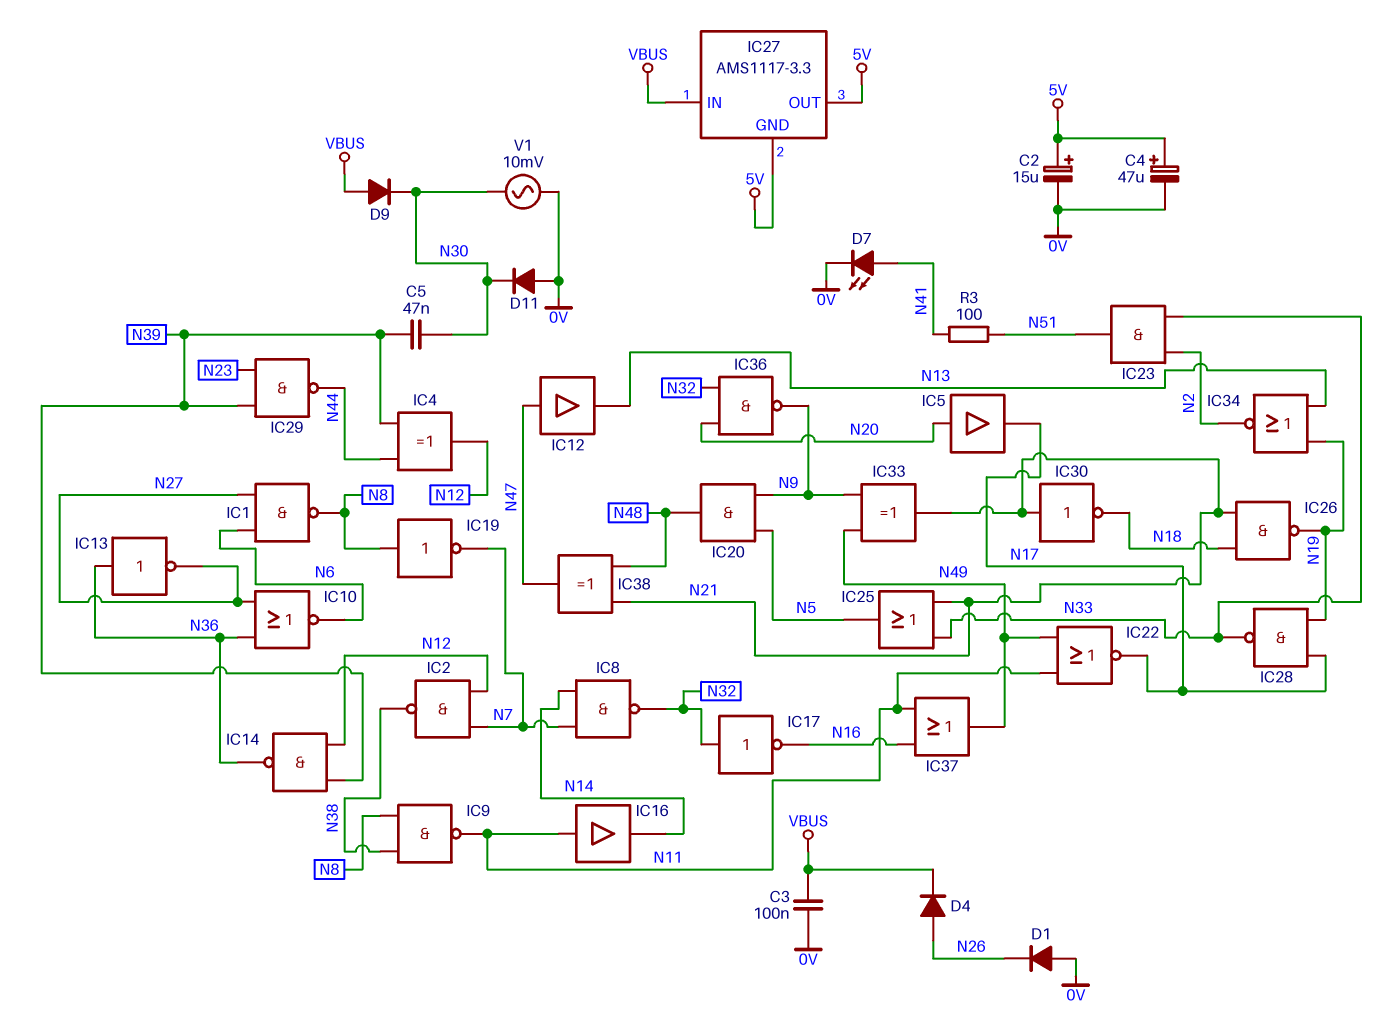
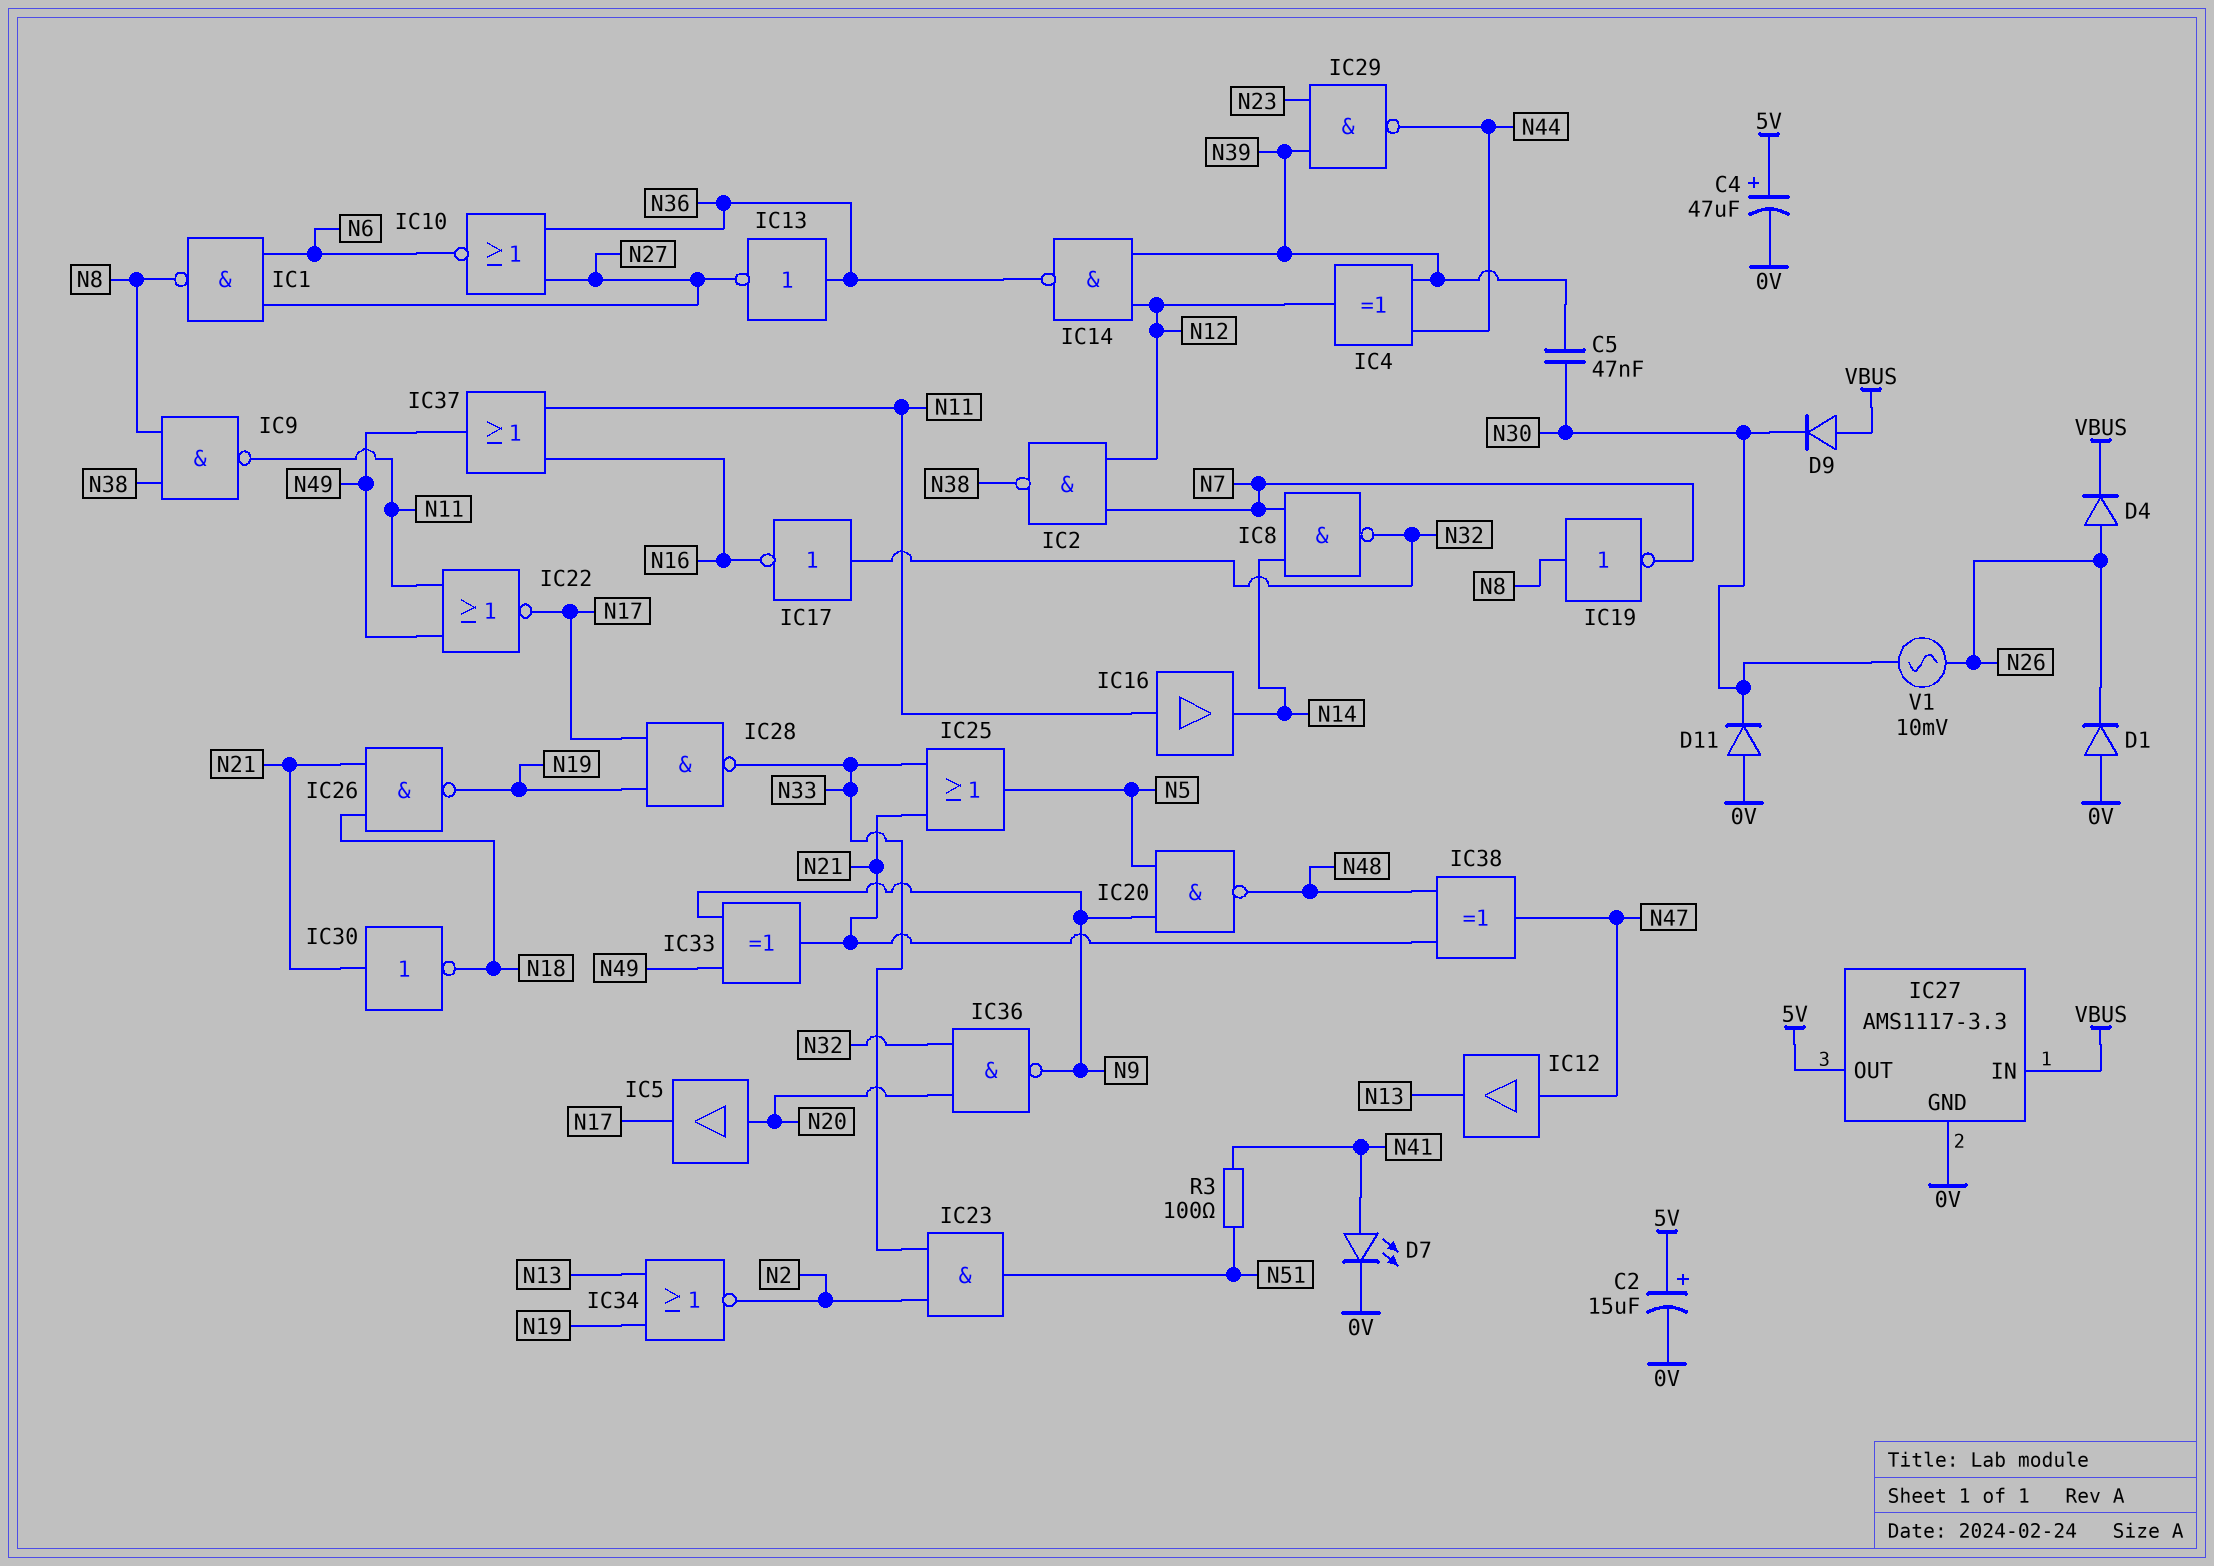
C3: 100nF (0V, VBUS) -> none
IC20: AND (in N5, in N9, out N48) -> NAND (in N5, in N9, out N48)
IC27 pin GND: 5V -> 0V
V1: AC 10mV (0V, N30) -> AC 10mV (N26, N30)

